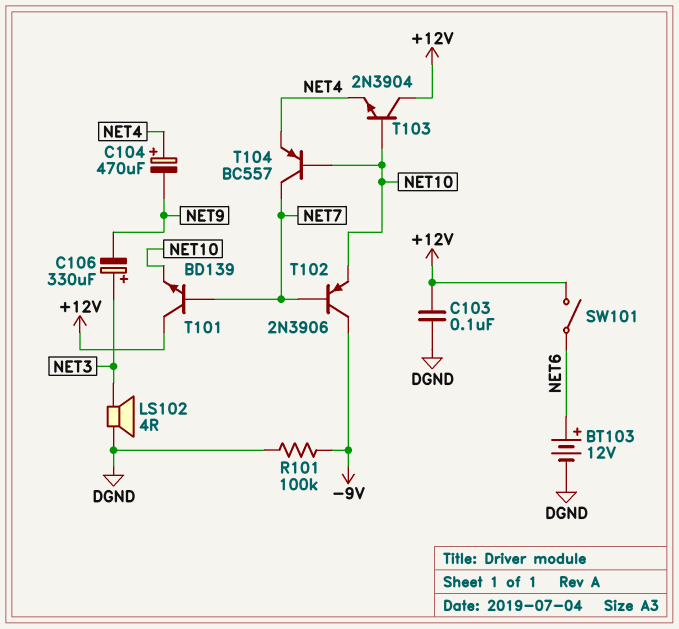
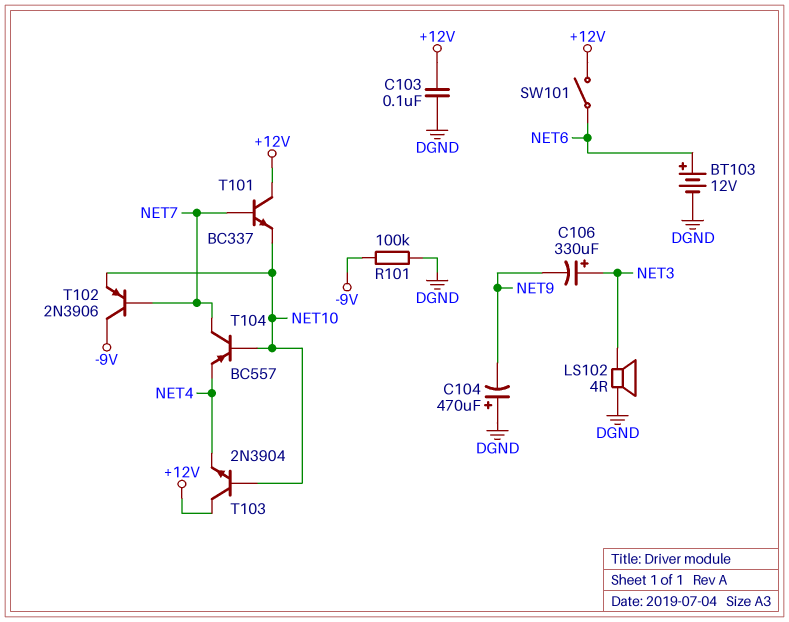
C104: 470uF (plus NET4, minus NET9) -> 470uF (plus DGND, minus NET9)
T101: NPN BD139 (B NET7, C +12V, E NET10) -> NPN BC337 (B NET7, C +12V, E NET10)

